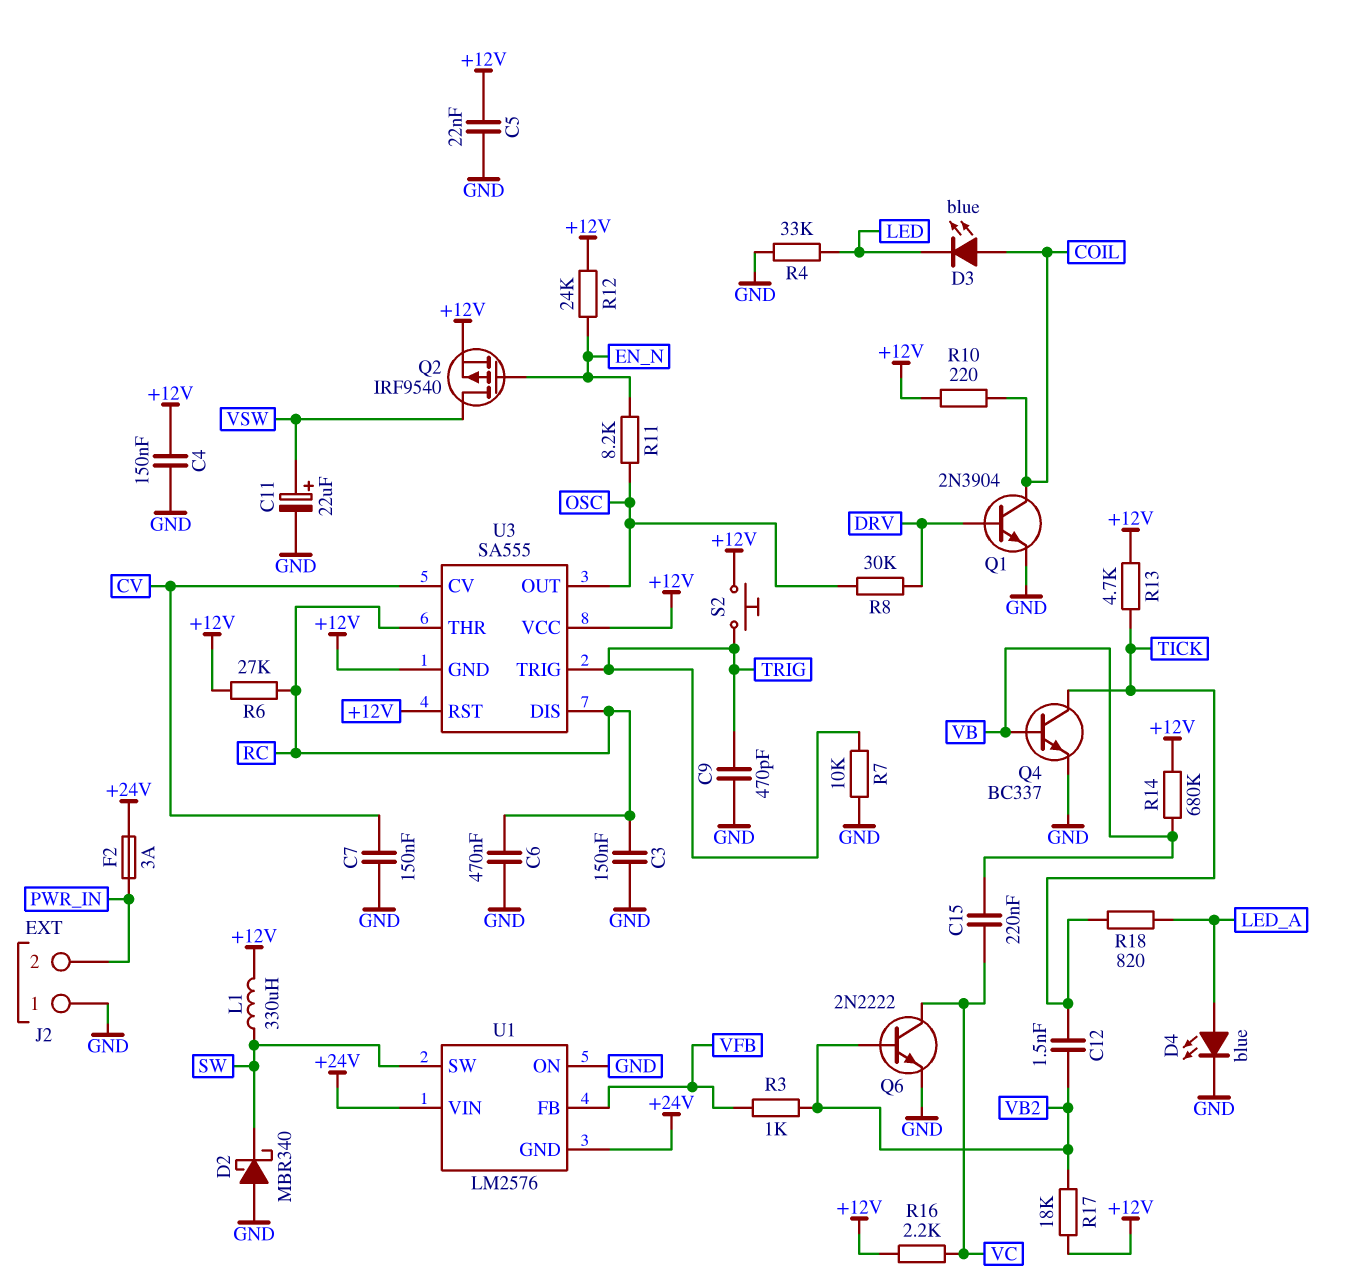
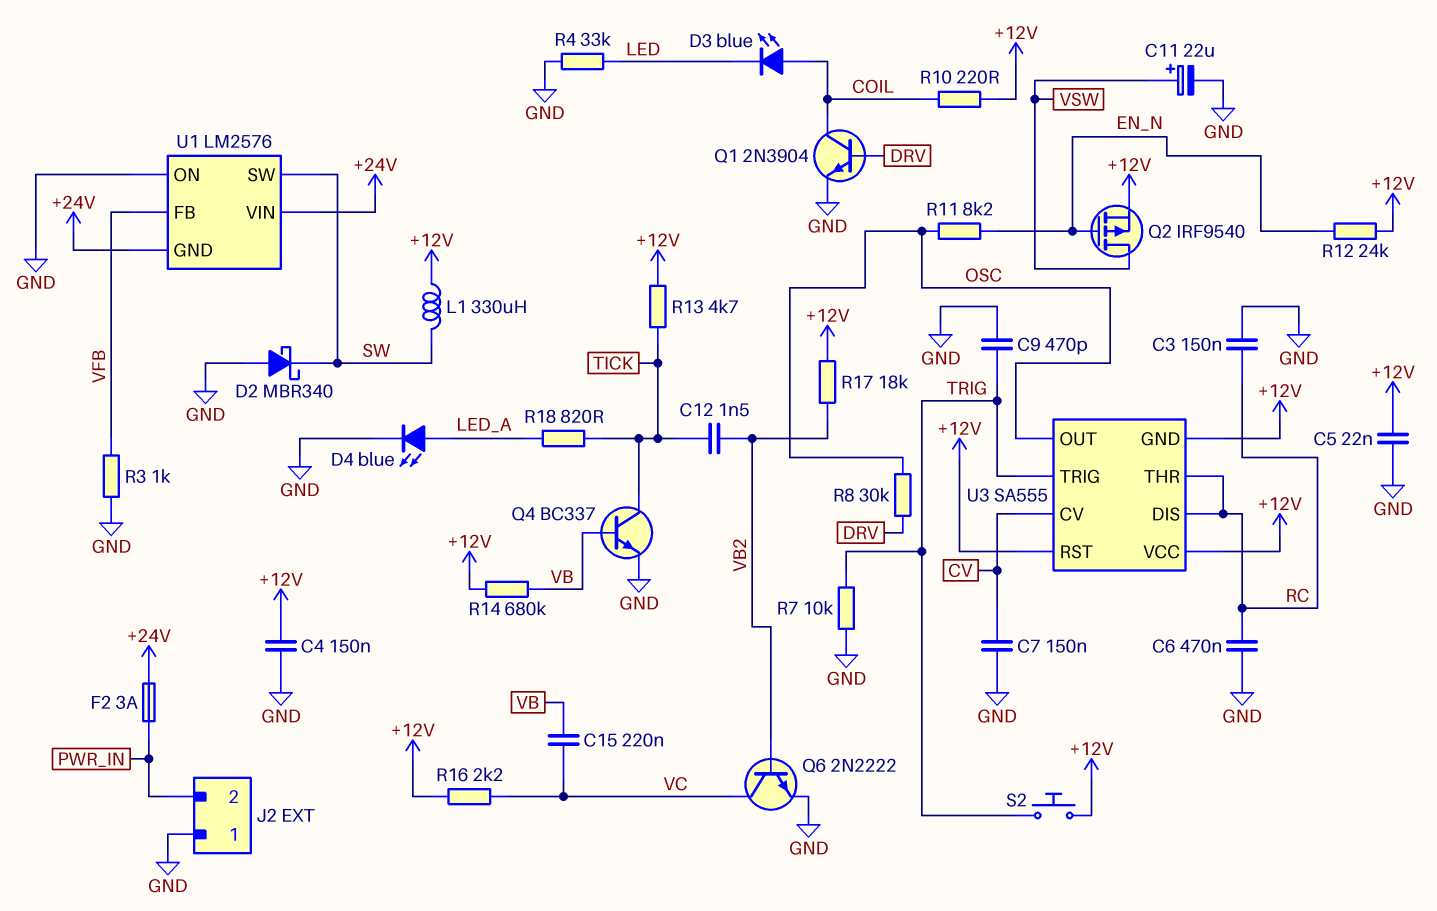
R3: 1k (VB2, VFB) -> 1k (GND, VFB)
R6: 27k (+12V, RC) -> none

